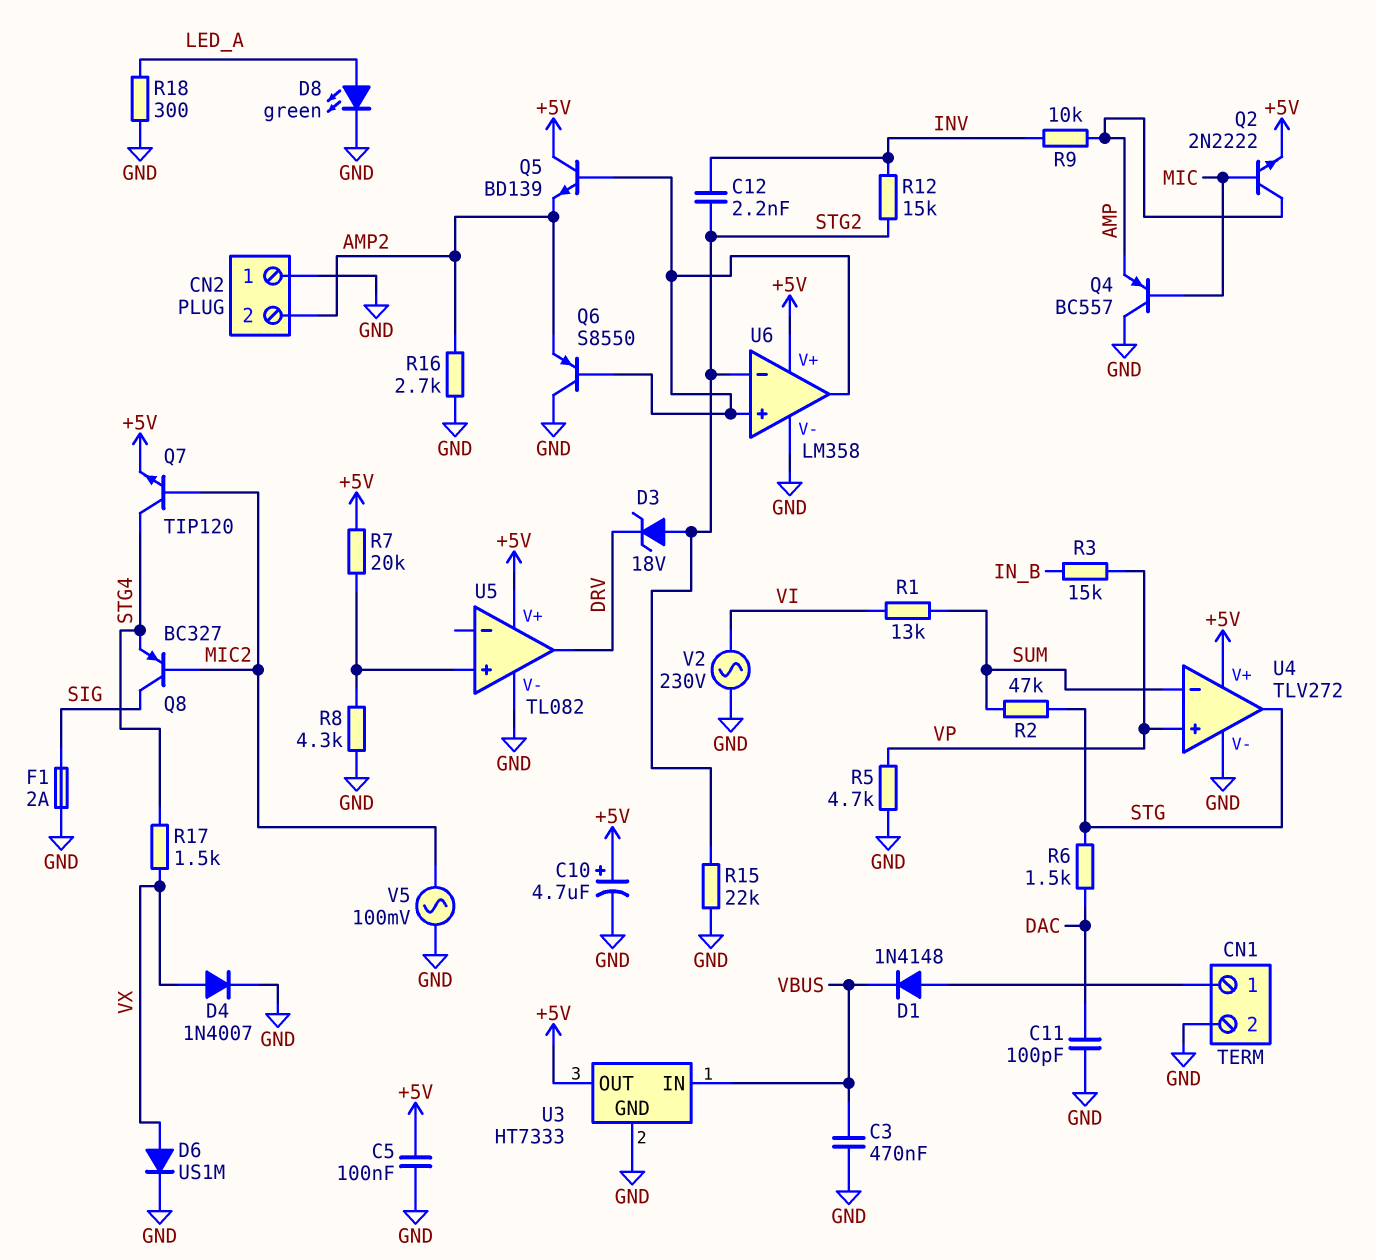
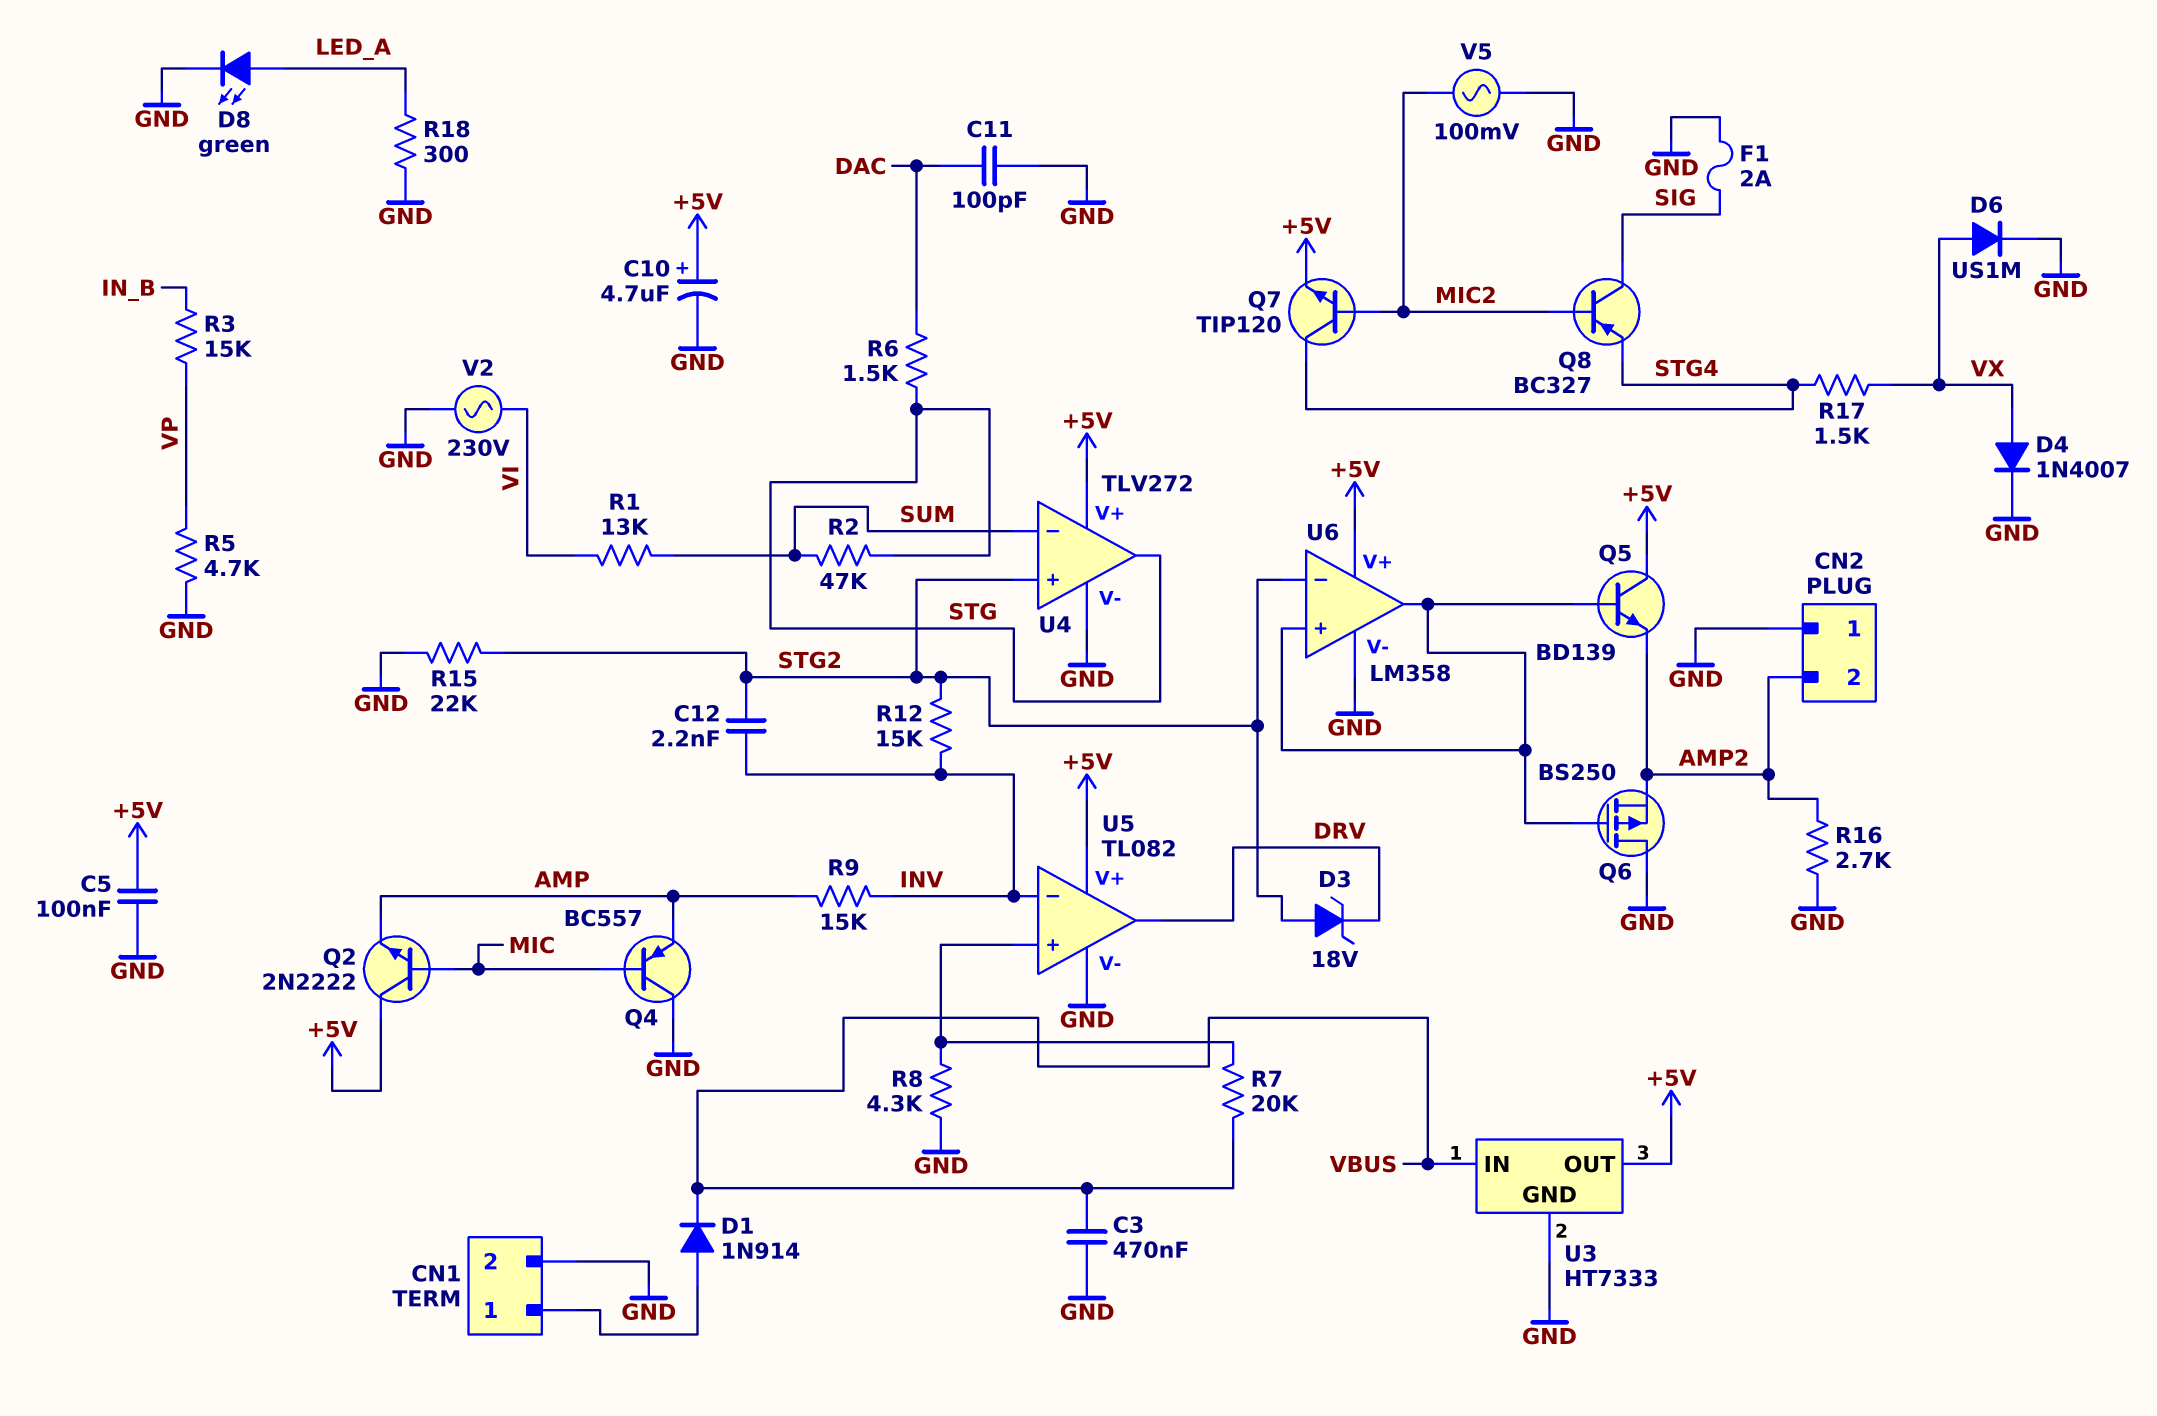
D1: diode 1N4148 (A CN1/1, K VBUS) -> diode 1N914 (A CN1/1, K VBUS)
Q2: NPN 2N2222 (B MIC, C AMP, E +5V) -> NPN 2N2222 (B MIC, C +5V, E AMP)
Q6: PNP S8550 (B U6/in+, C GND, E AMP2) -> PMOS BS250 (G U6/in+, D GND, S AMP2)
R7: 20k (+5V, U5/in+) -> 20k (U5/in+, VBUS)
R9: 10k (AMP, INV) -> 15k (AMP, INV)
U4 pin in+: VP -> STG2
U5 pin in-: none -> INV

